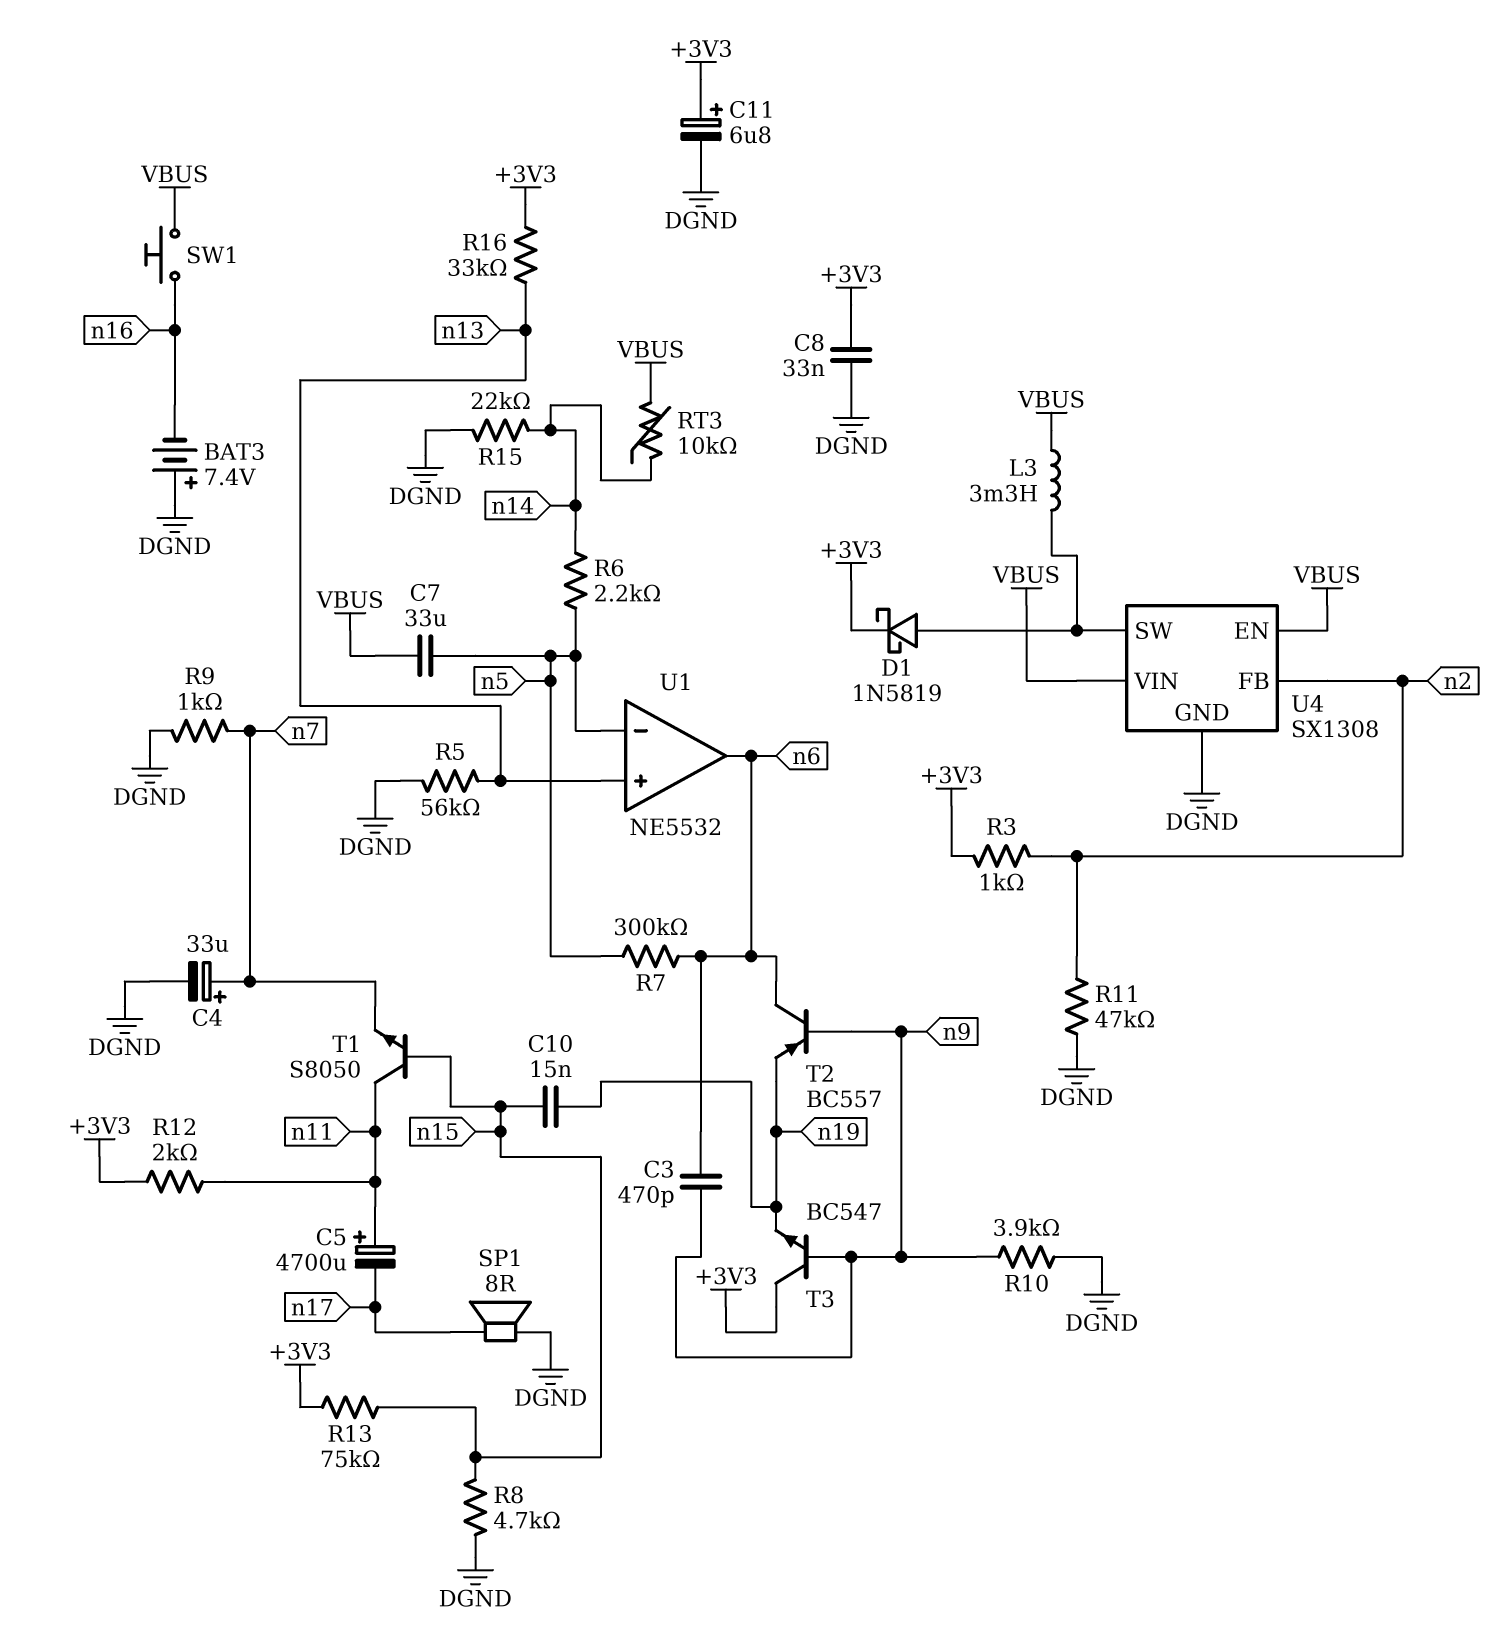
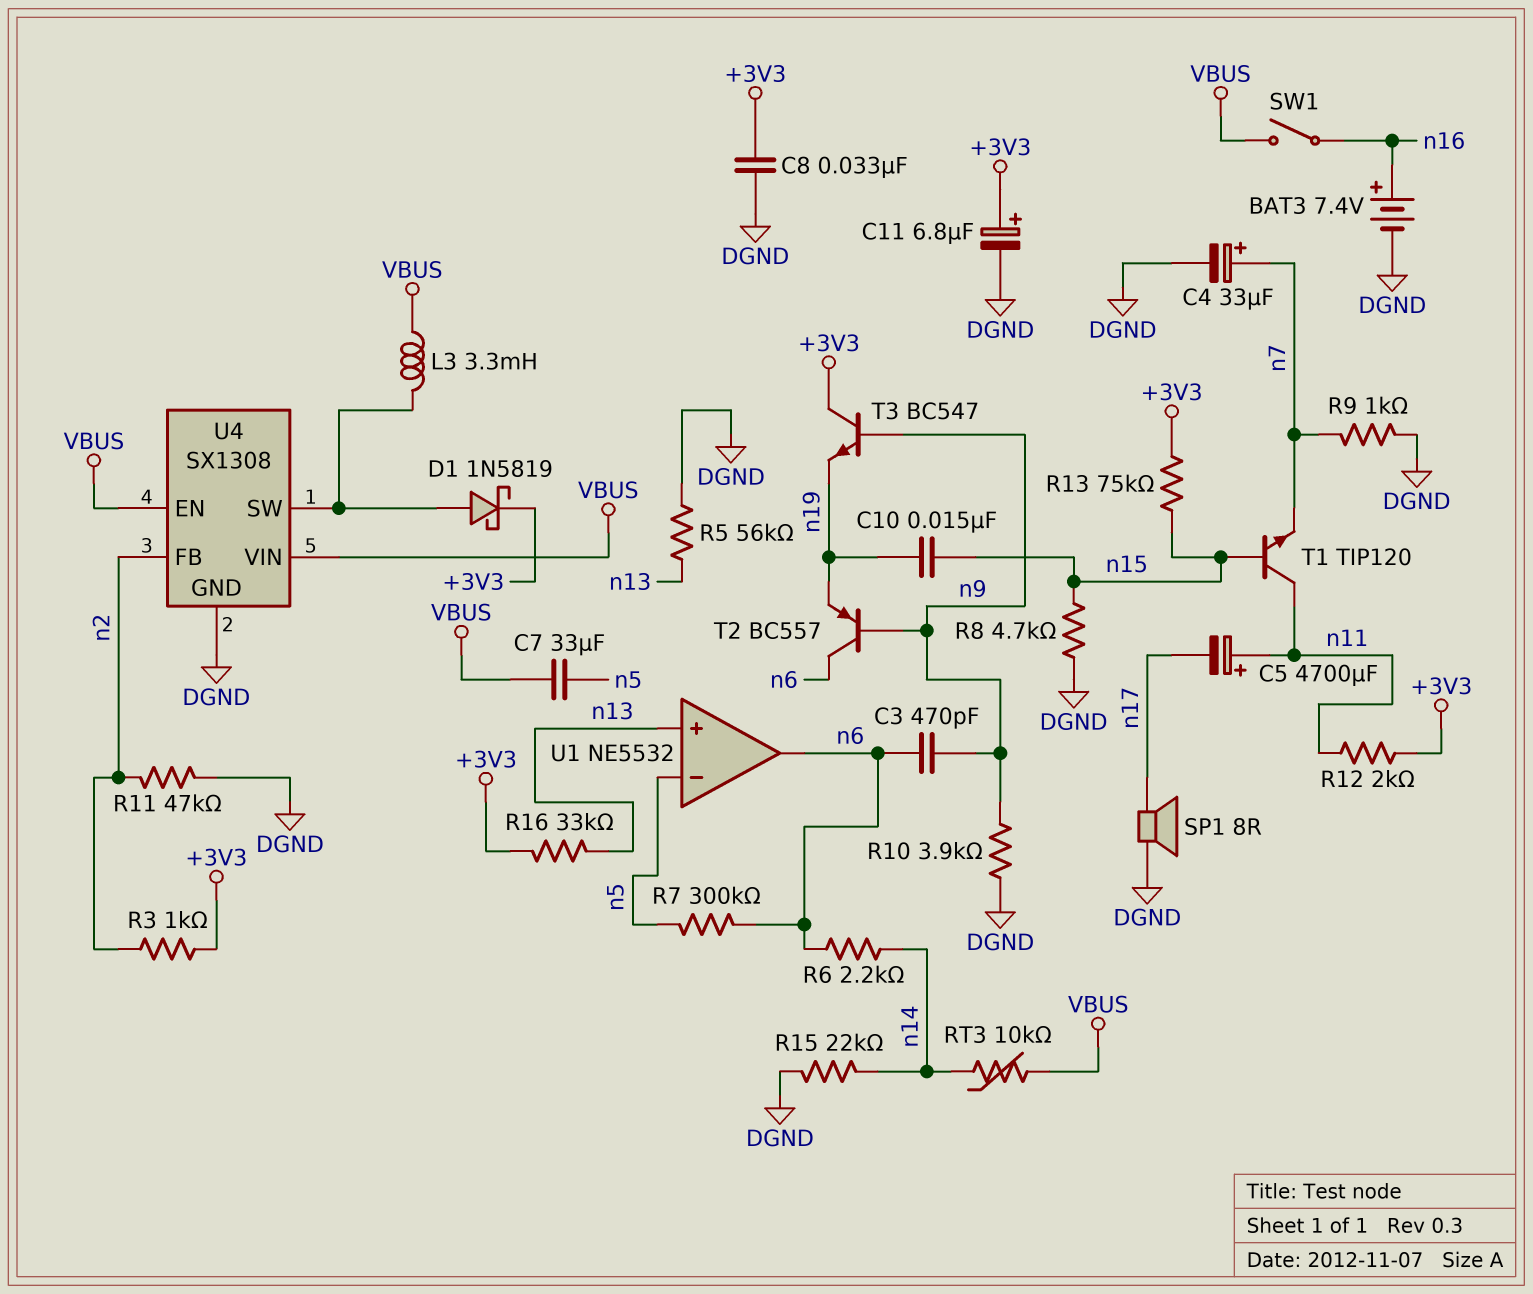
BAT3: 7.4V (plus DGND, minus n16) -> 7.4V (plus n16, minus DGND)
R6: 2.2k (n5, n14) -> 2.2k (n6, n14)
SW1: button (VBUS, n16) -> switch (VBUS, n16)
T1: NPN S8050 (B n15, C n11, E n7) -> NPN TIP120 (B n15, C n11, E n7)

